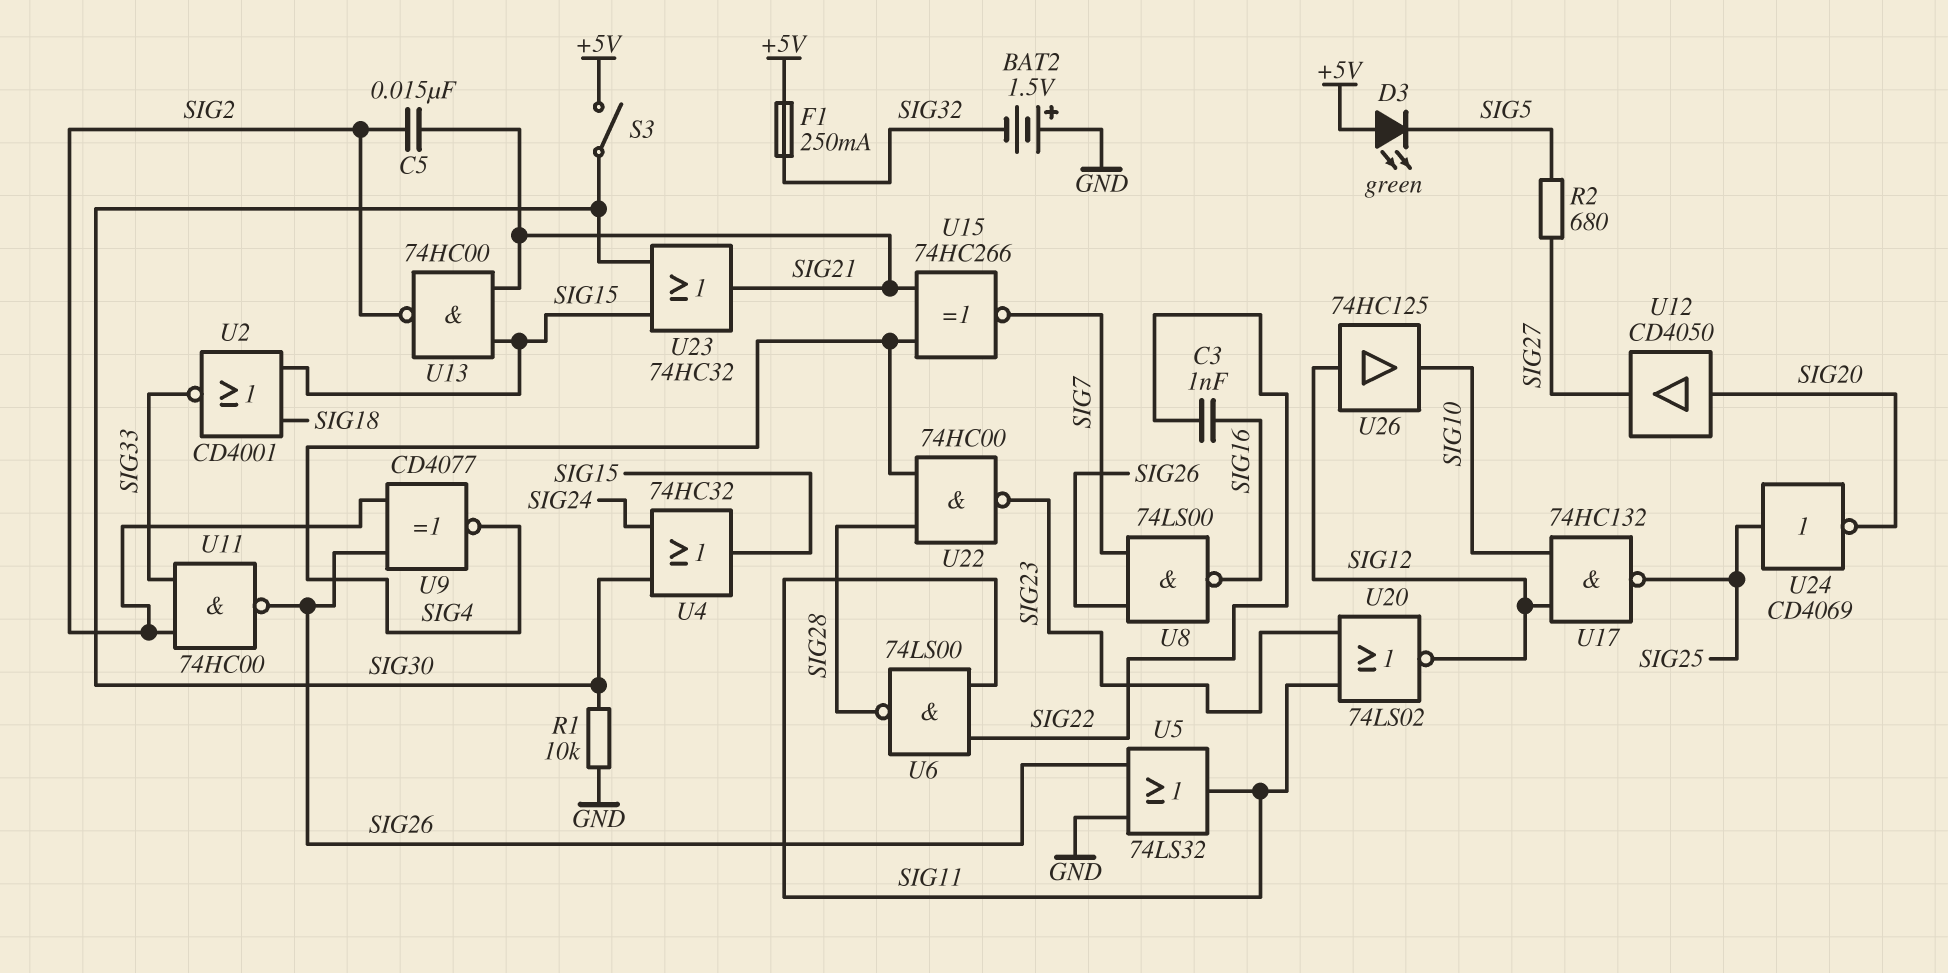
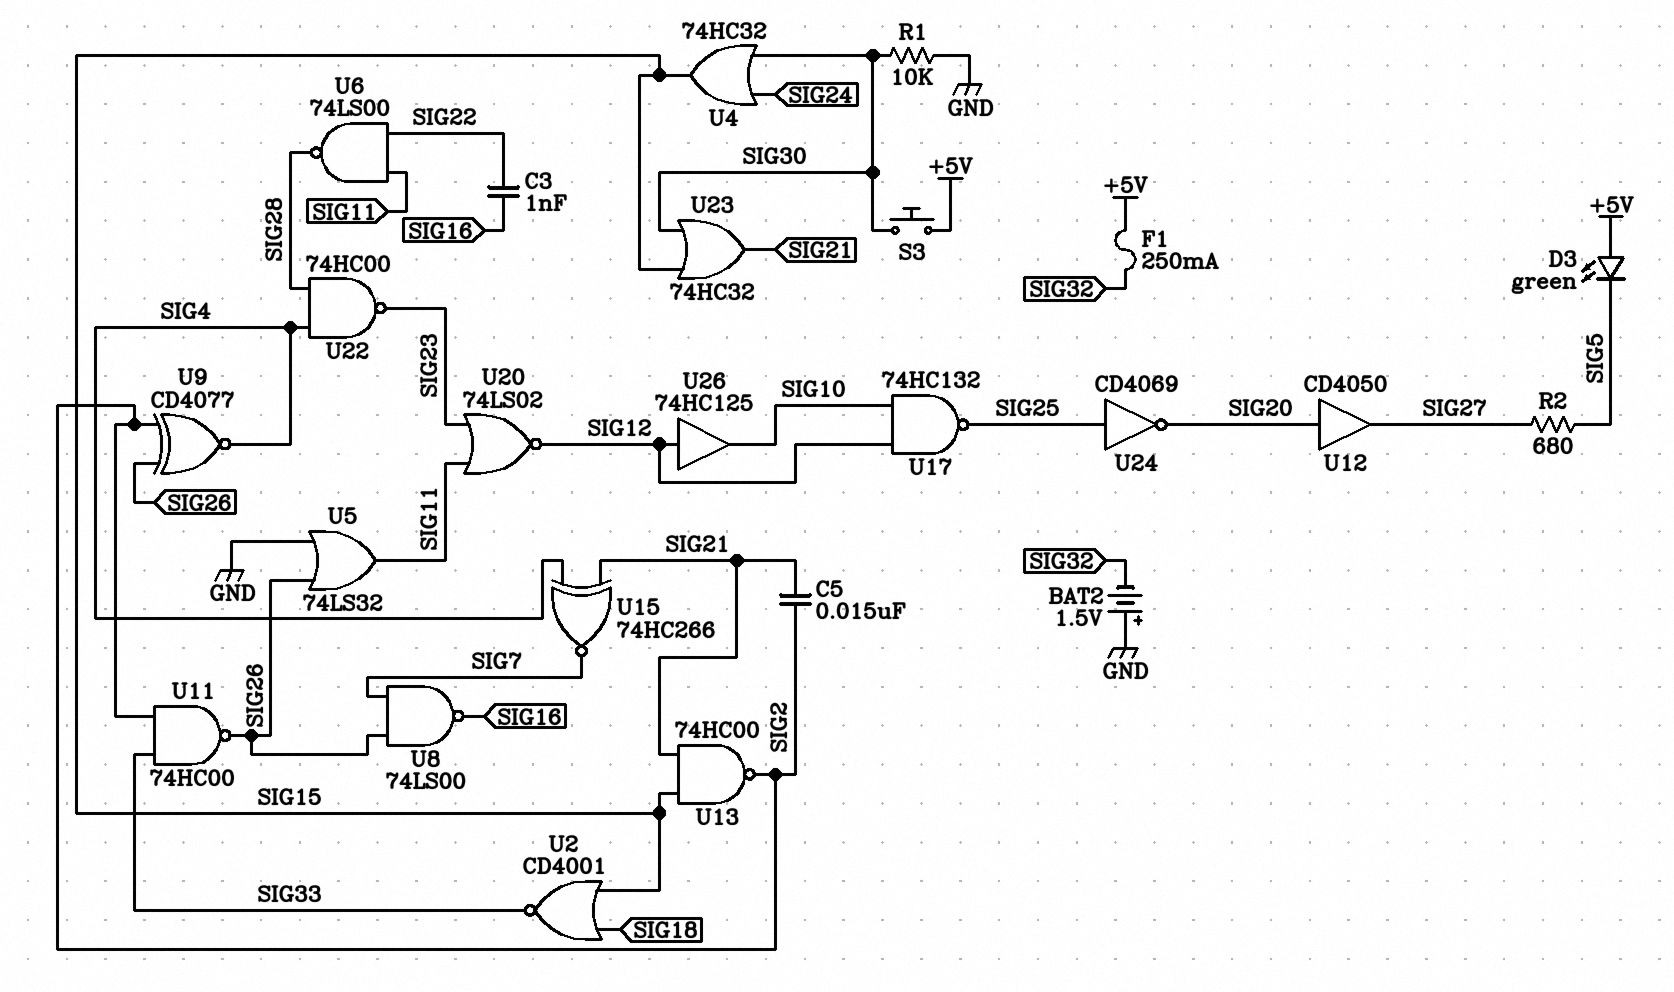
S3: switch (+5V, SIG30) -> button (+5V, SIG30)

